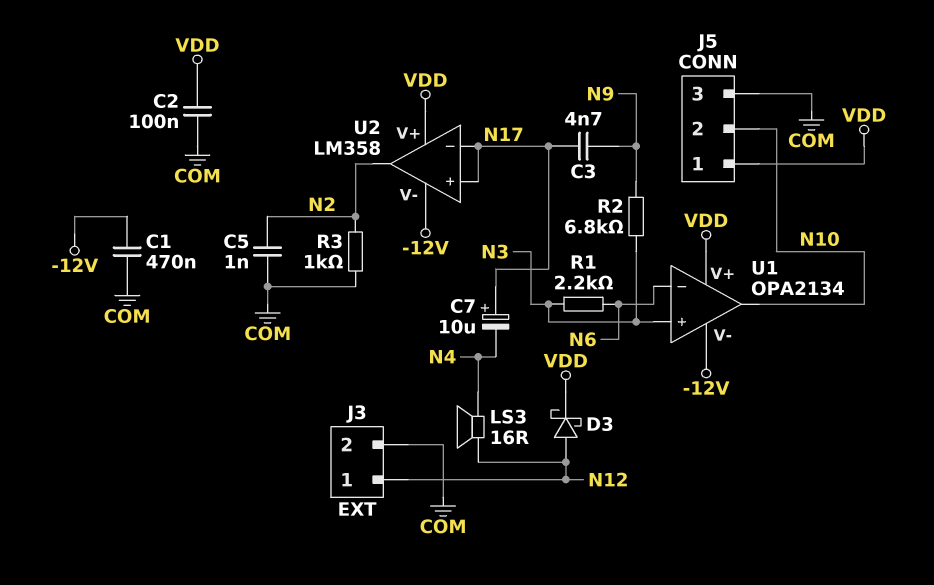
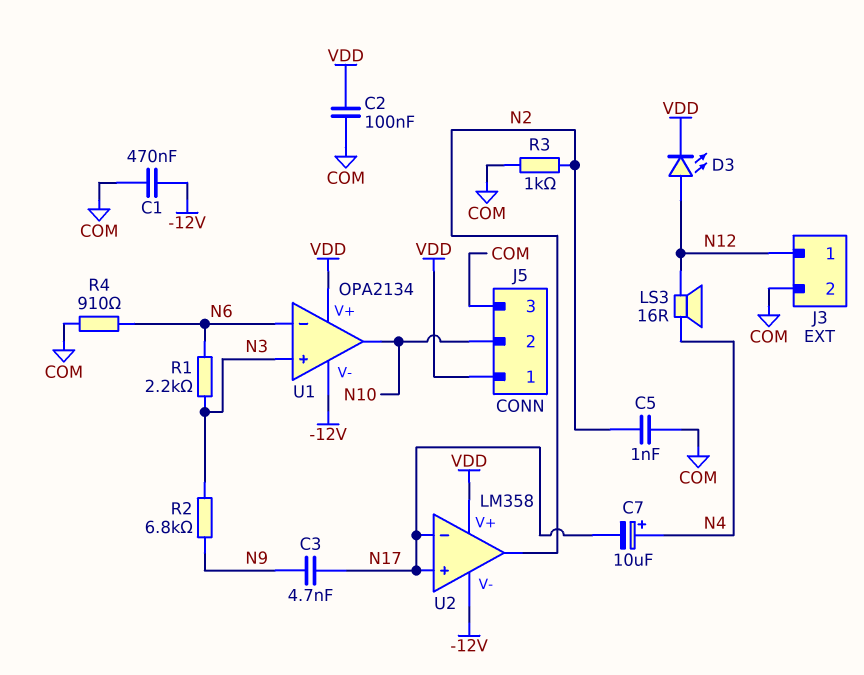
C7: 10uF (plus N17, minus N4) -> 10uF (plus N4, minus N17)
D3: schottky (A N12, K VDD) -> LED (A N12, K VDD)
R4: none -> 910 (COM, N6)

